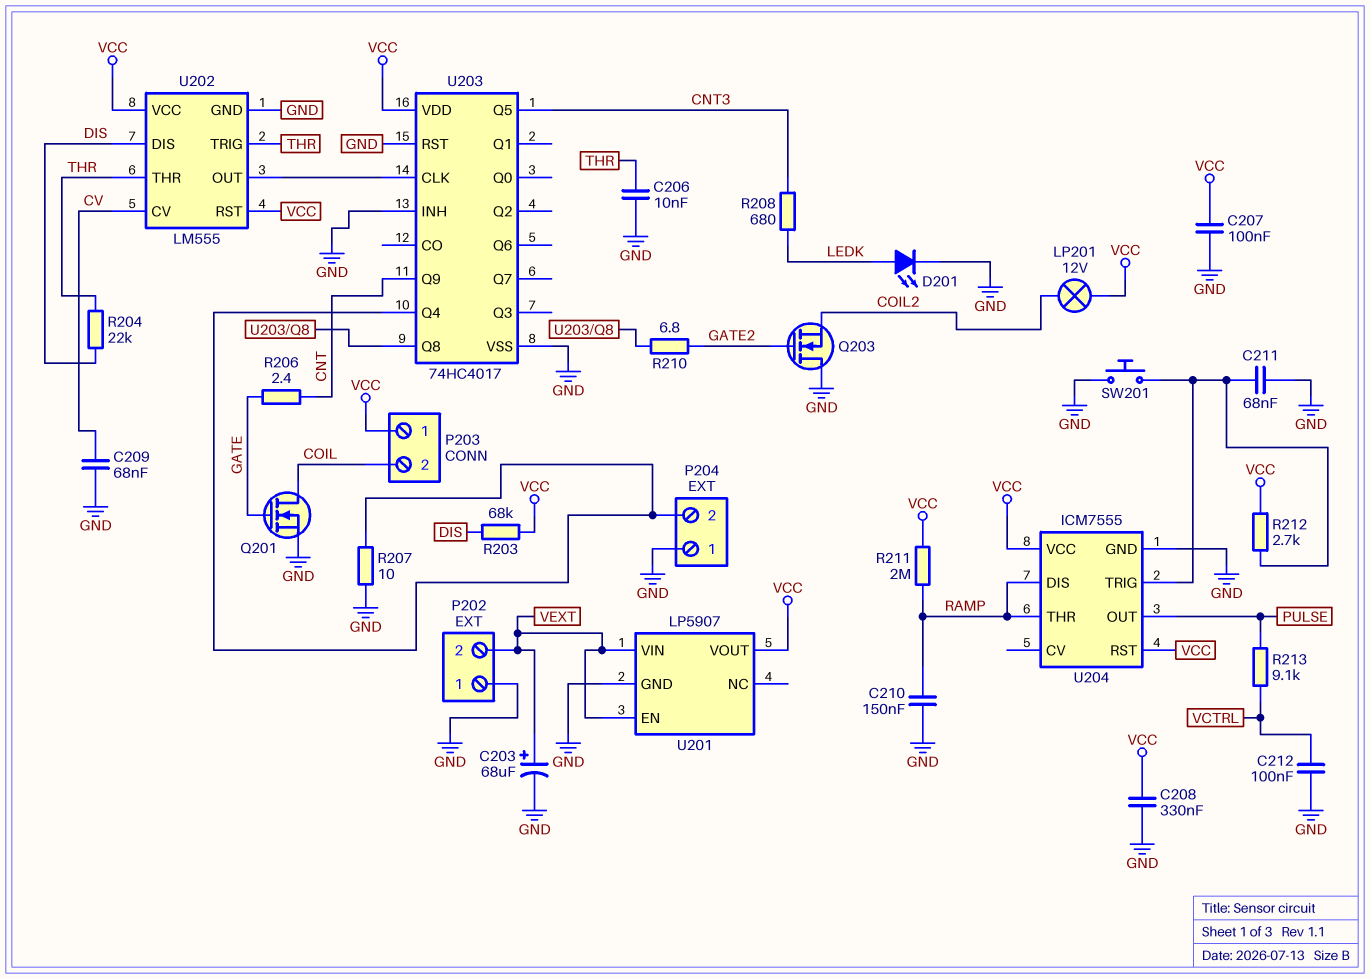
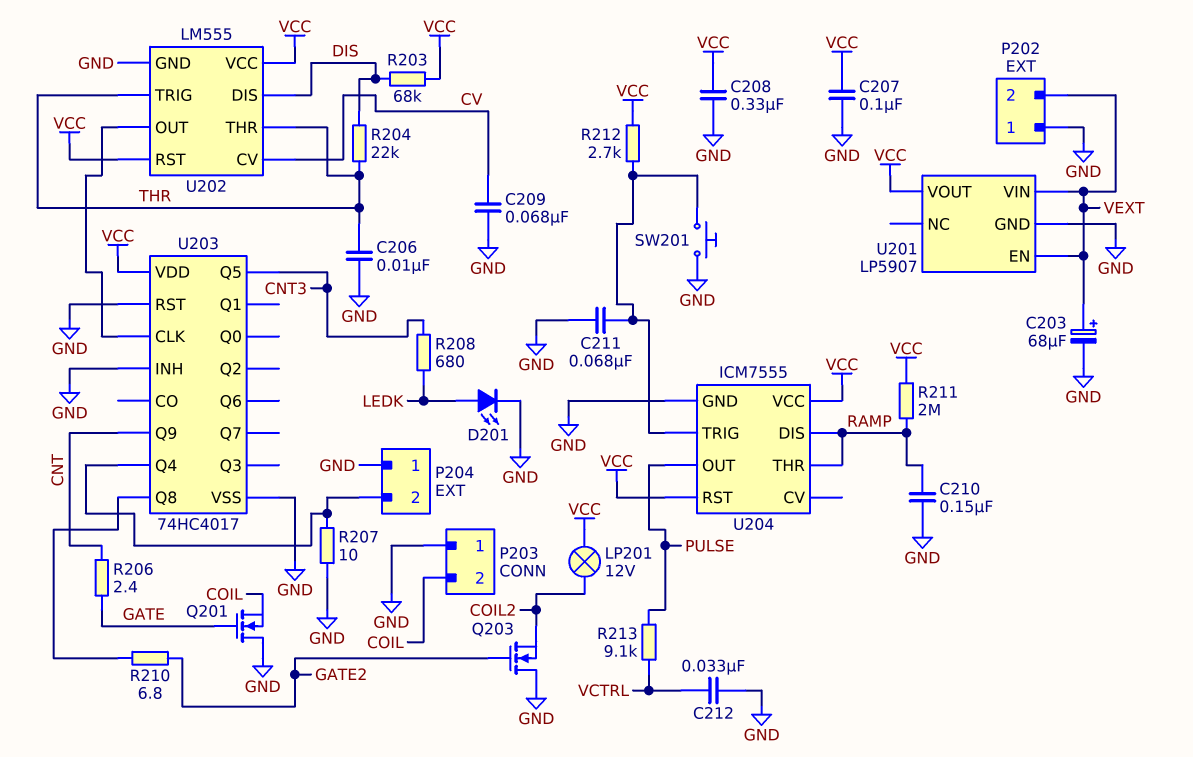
C212: 100nF (GND, VCTRL) -> 33nF (GND, VCTRL)
P203 pin 1: VCC -> GND
Q201: NMOS (G GATE, D COIL, S GND) -> NMOS (G GATE, D GND, S COIL)

